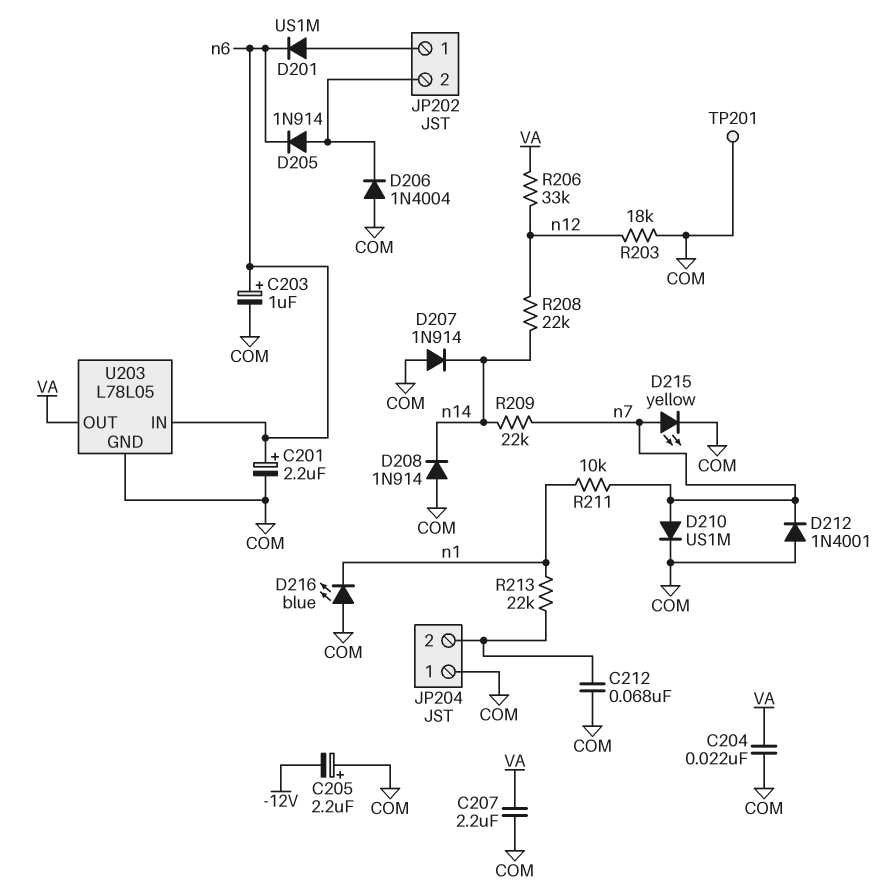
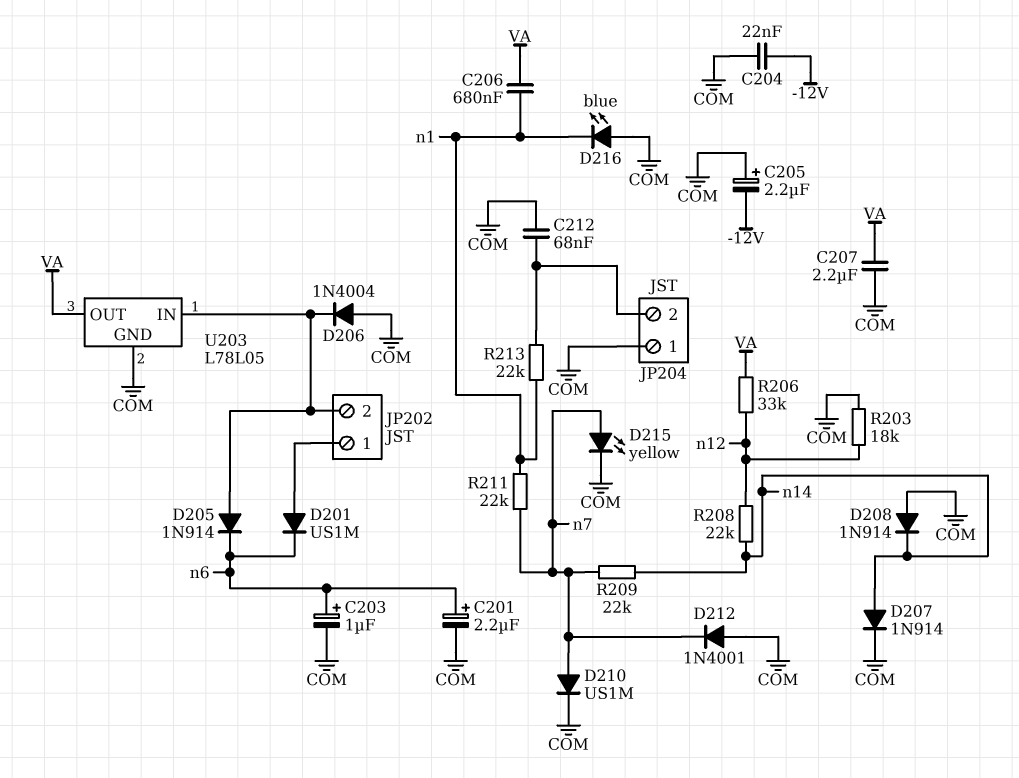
C204: 22nF (COM, VA) -> 22nF (-12V, COM)
C206: none -> 680nF (VA, n1)
D207: diode 1N914 (A COM, K n14) -> diode 1N914 (A n14, K COM)
R211: 10k (n1, n7) -> 22k (n1, n7)
TP201: test point (COM) -> none
U203 pin IN: n6 -> JP202/2

